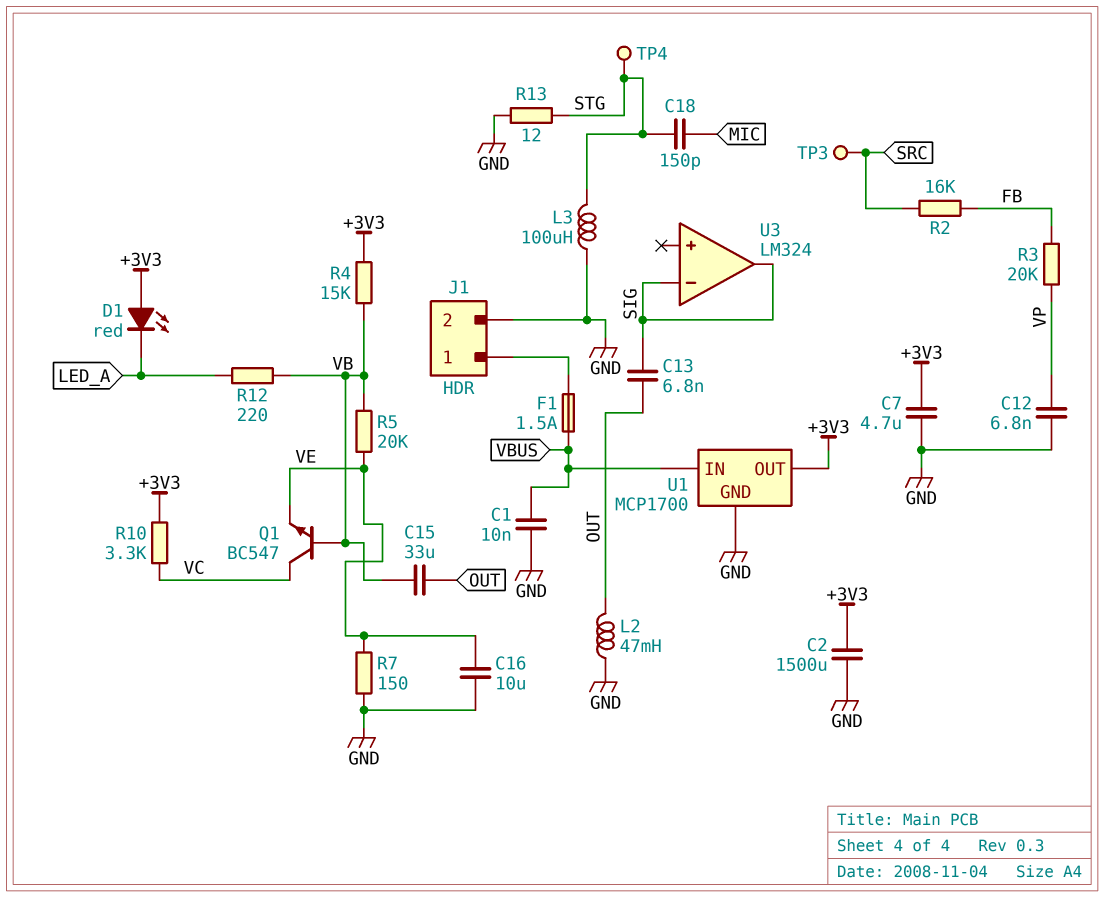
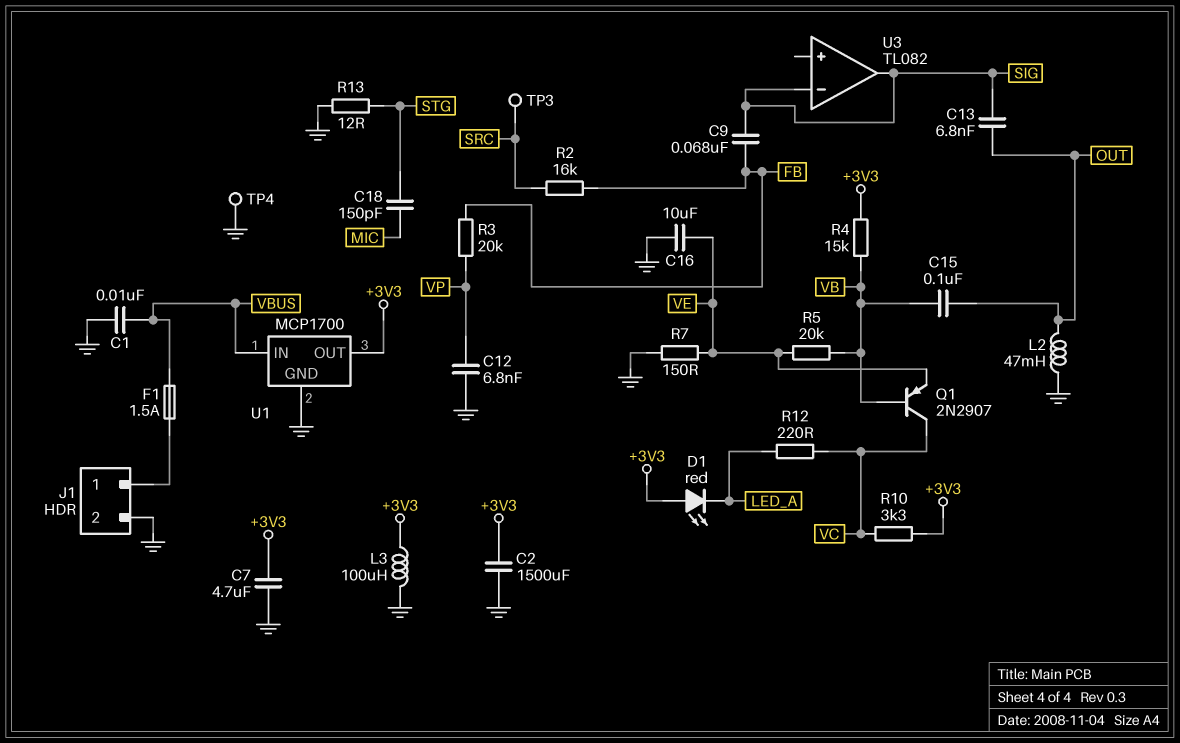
C9: none -> 68nF (FB, SIG)
C15: 33uF (OUT, VB) -> 100nF (OUT, VB)
L3: 100uH (GND, STG) -> 100uH (+3V3, GND)
Q1: NPN BC547 (B VB, C VC, E VE) -> PNP 2N2907 (B VB, C VC, E VE)
R12: 220 (LED_A, VB) -> 220 (LED_A, VC)
TP4: test point (STG) -> test point (GND)
U3: LM324 -> TL082

